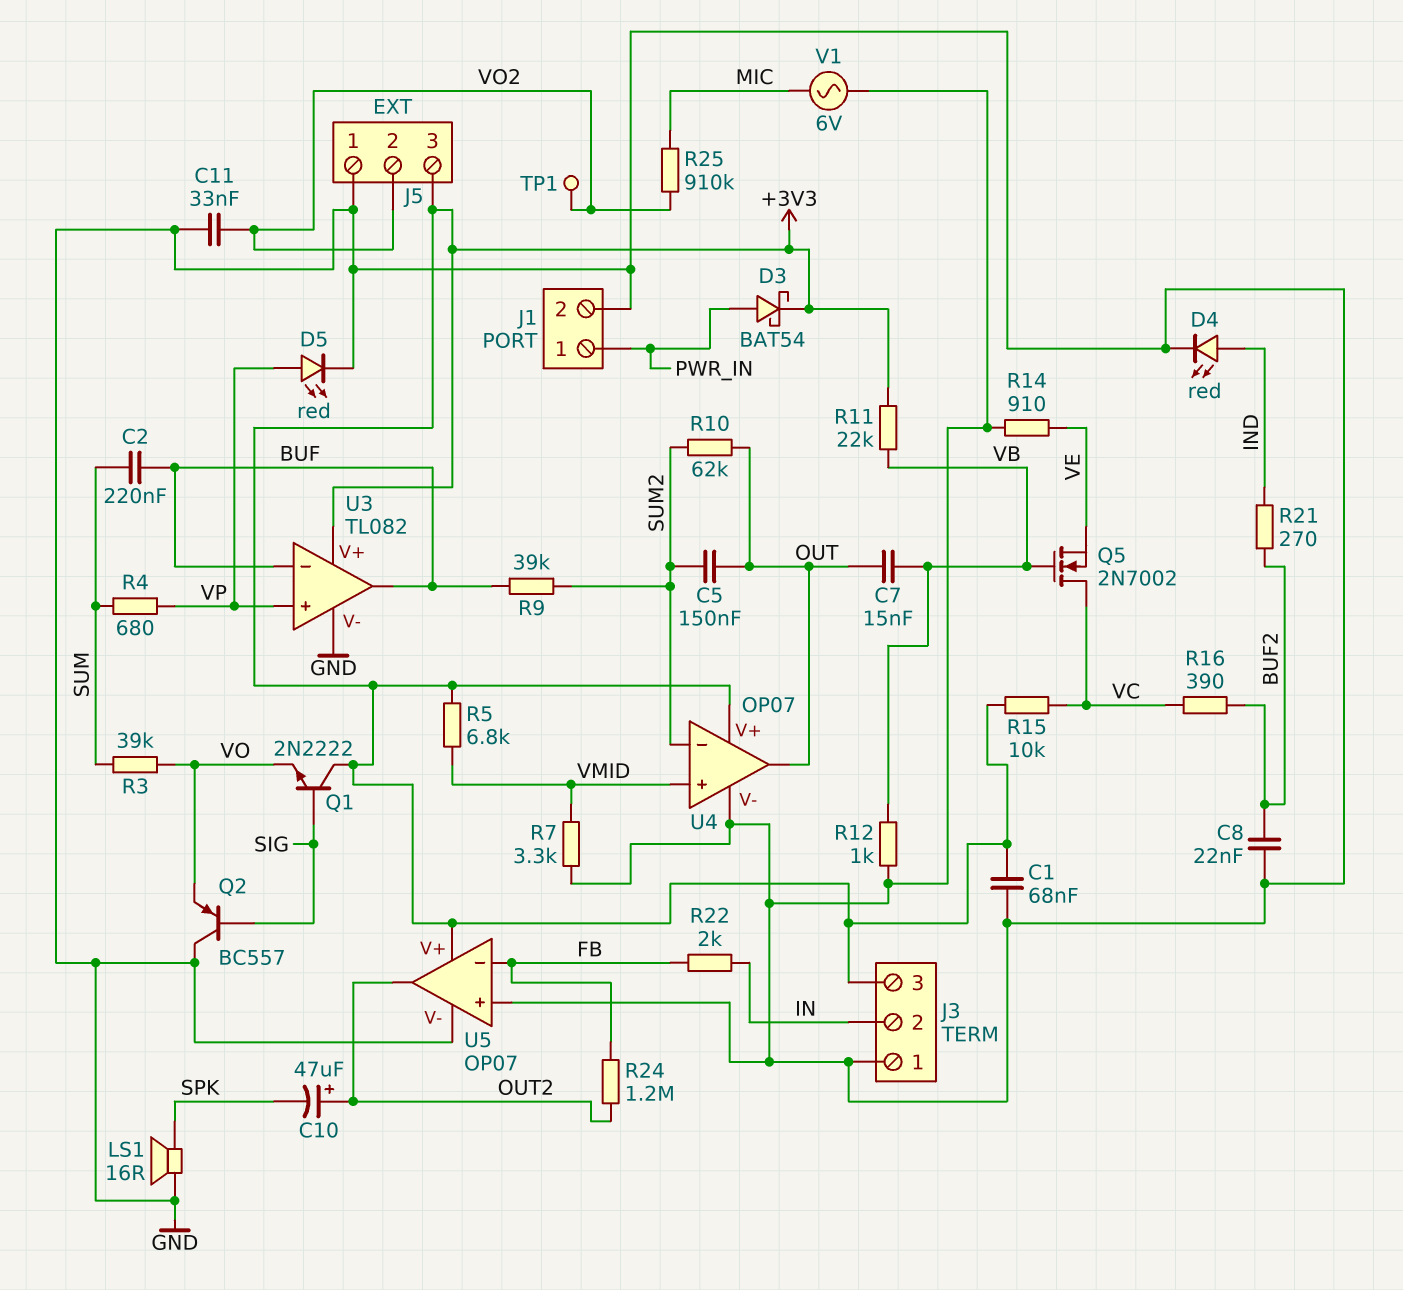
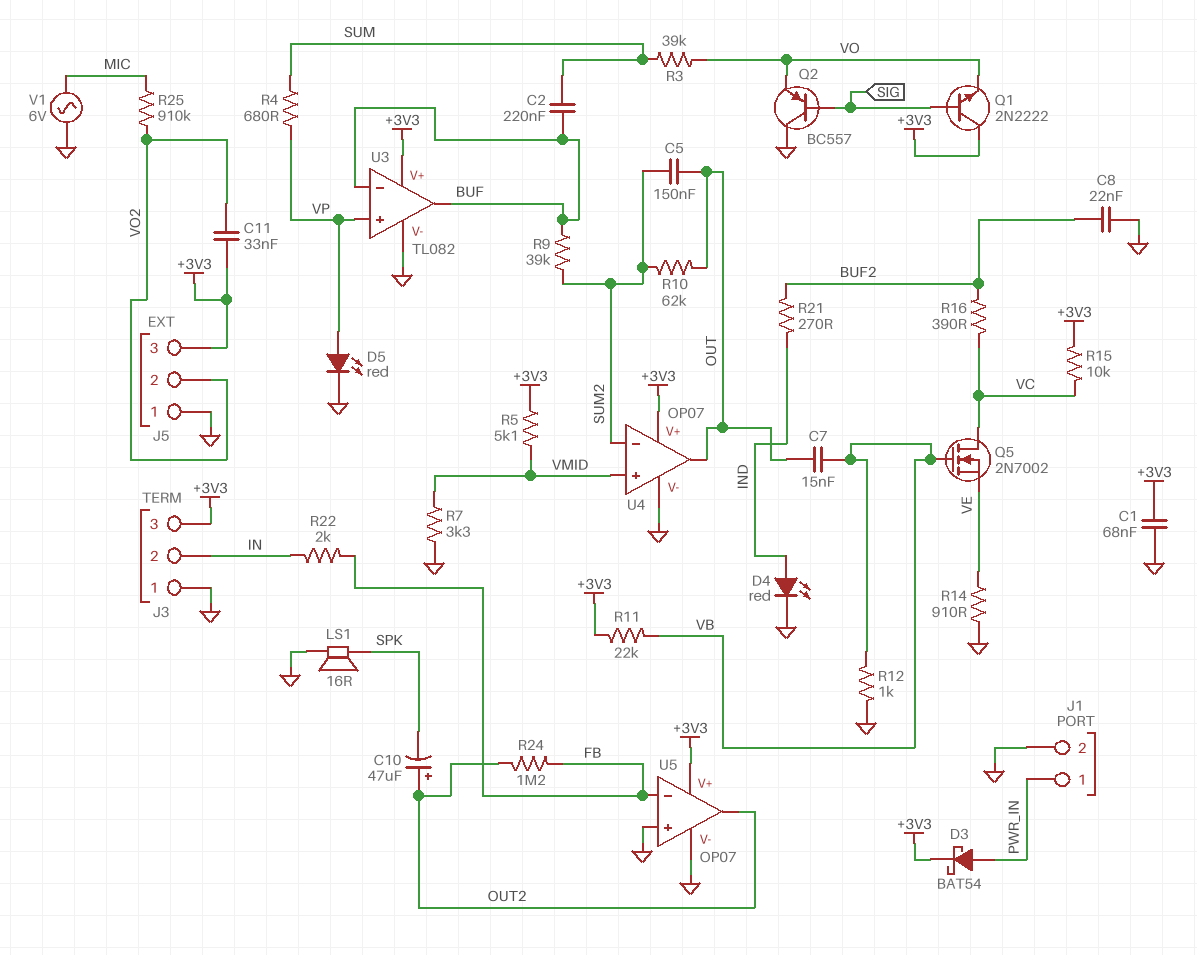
C11: 33nF (GND, VO2) -> 33nF (+3V3, VO2)
R5: 6.8k (+3V3, VMID) -> 5.1k (+3V3, VMID)
TP1: test point (VO2) -> none

